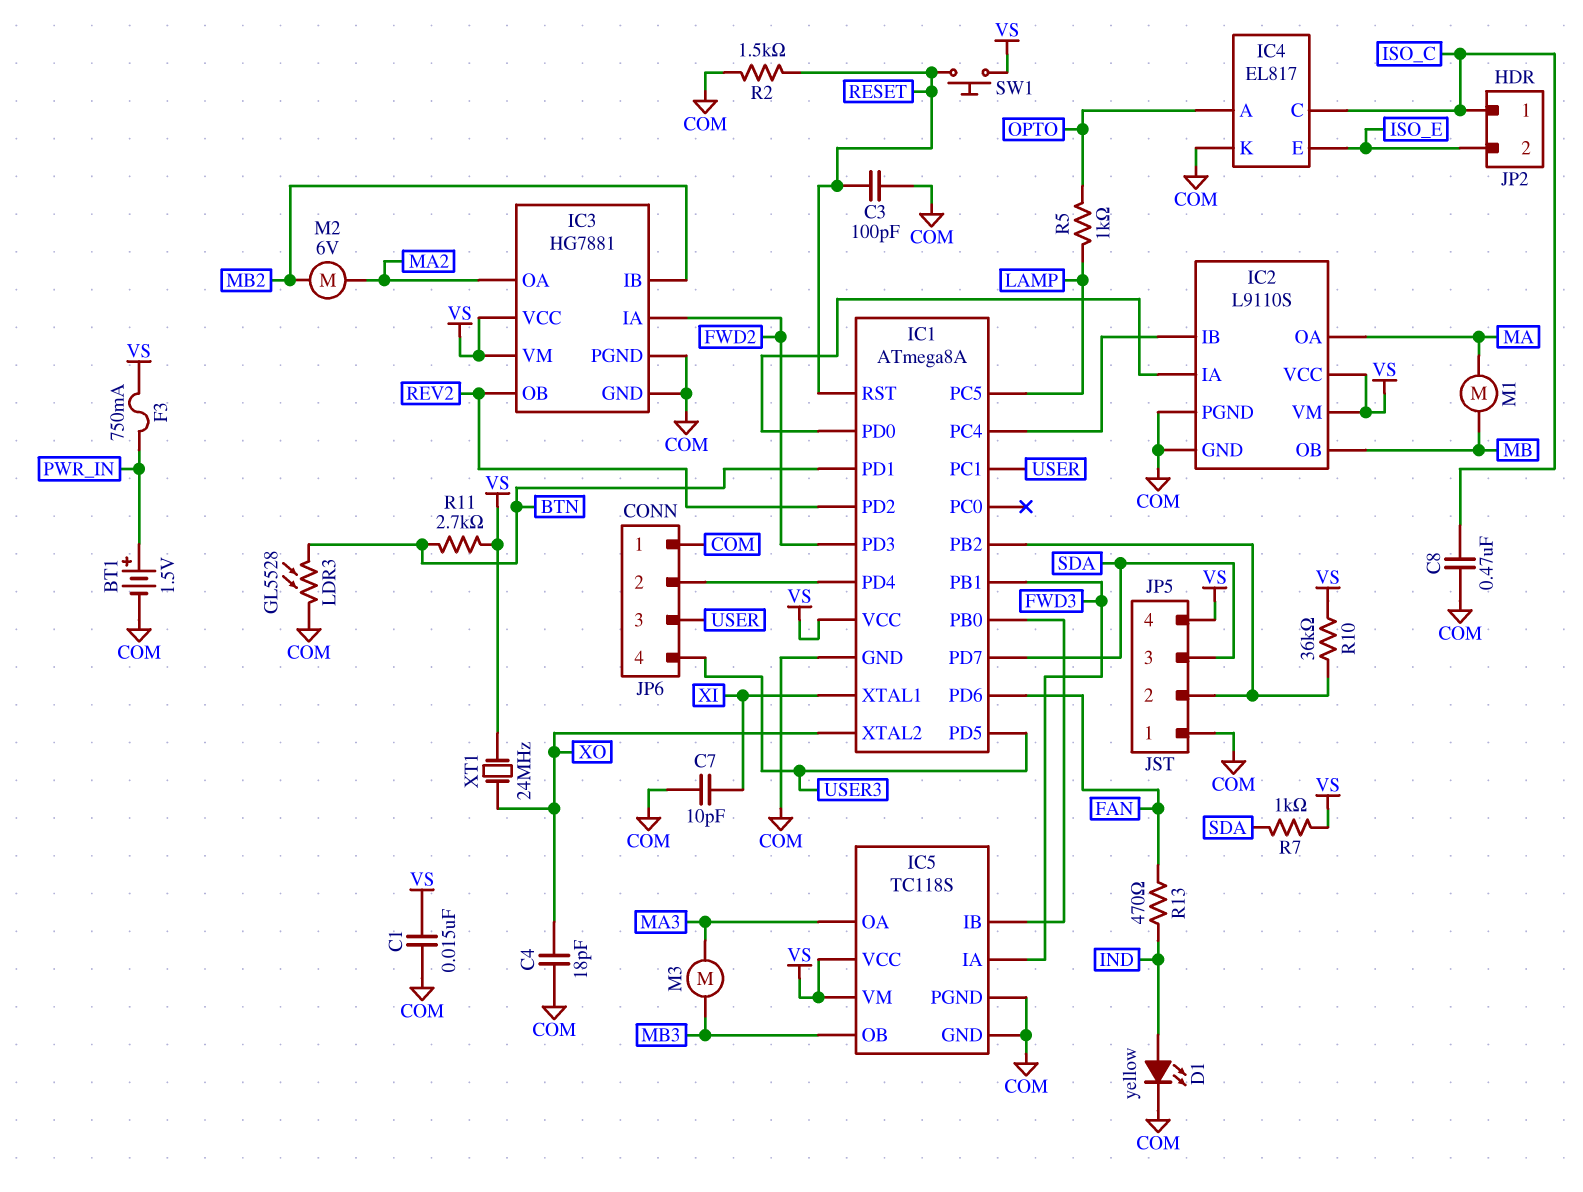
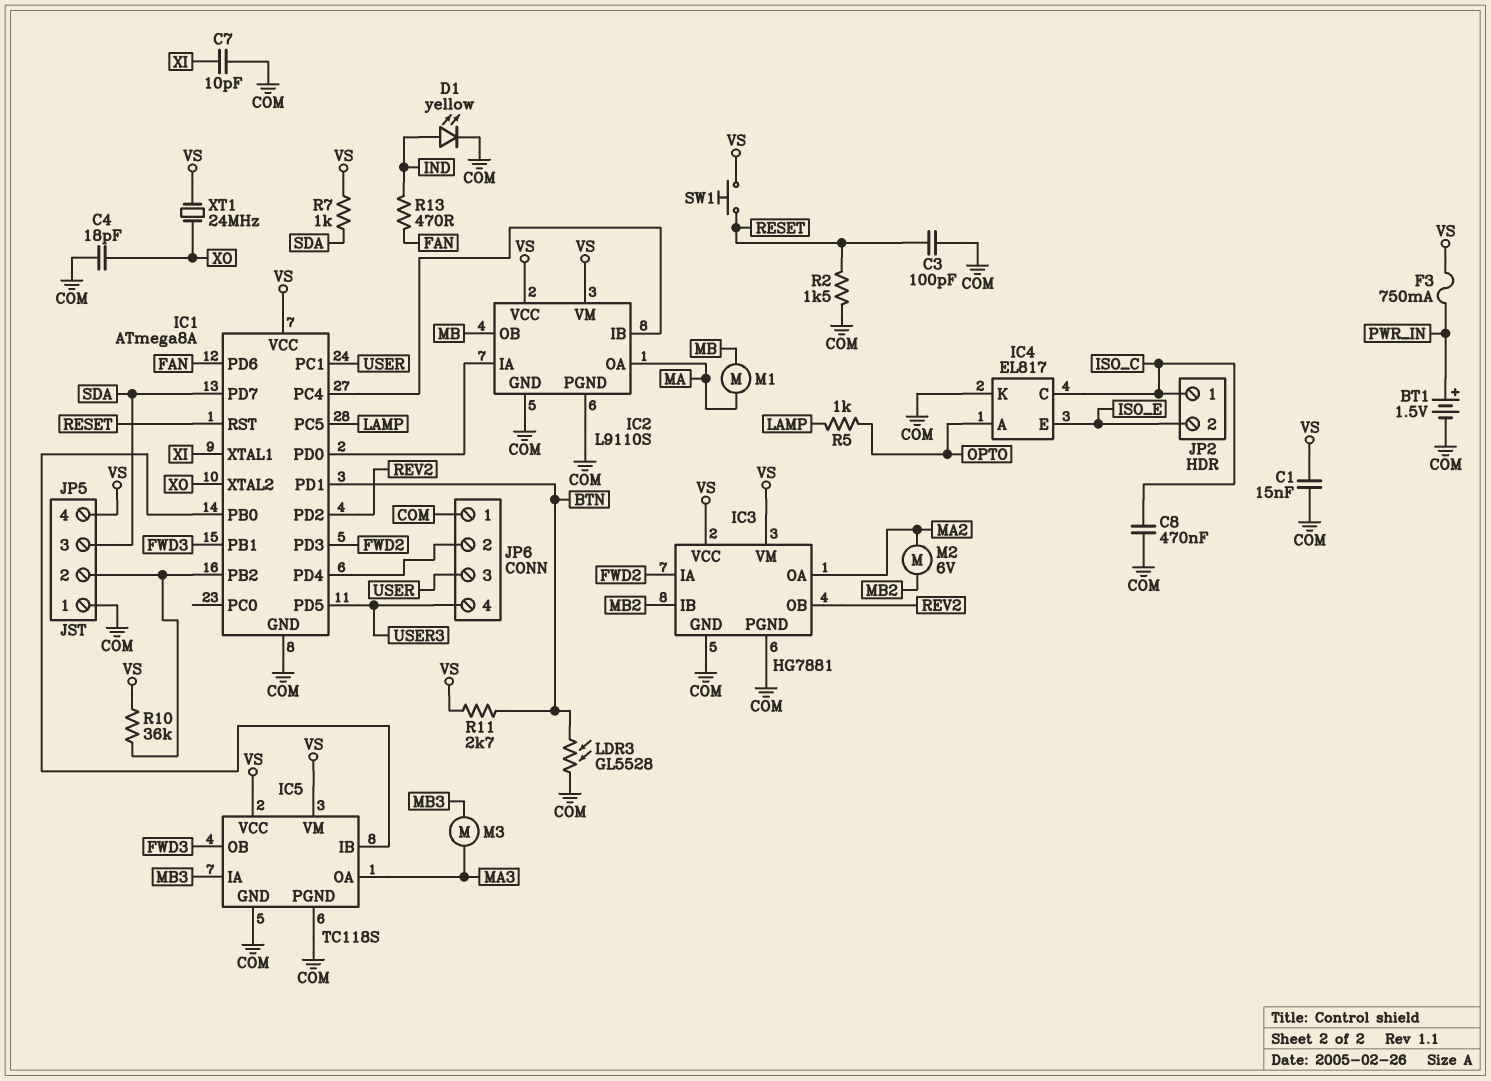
IC5 pin IA: FWD3 -> MB3
IC5 pin OB: MB3 -> FWD3

